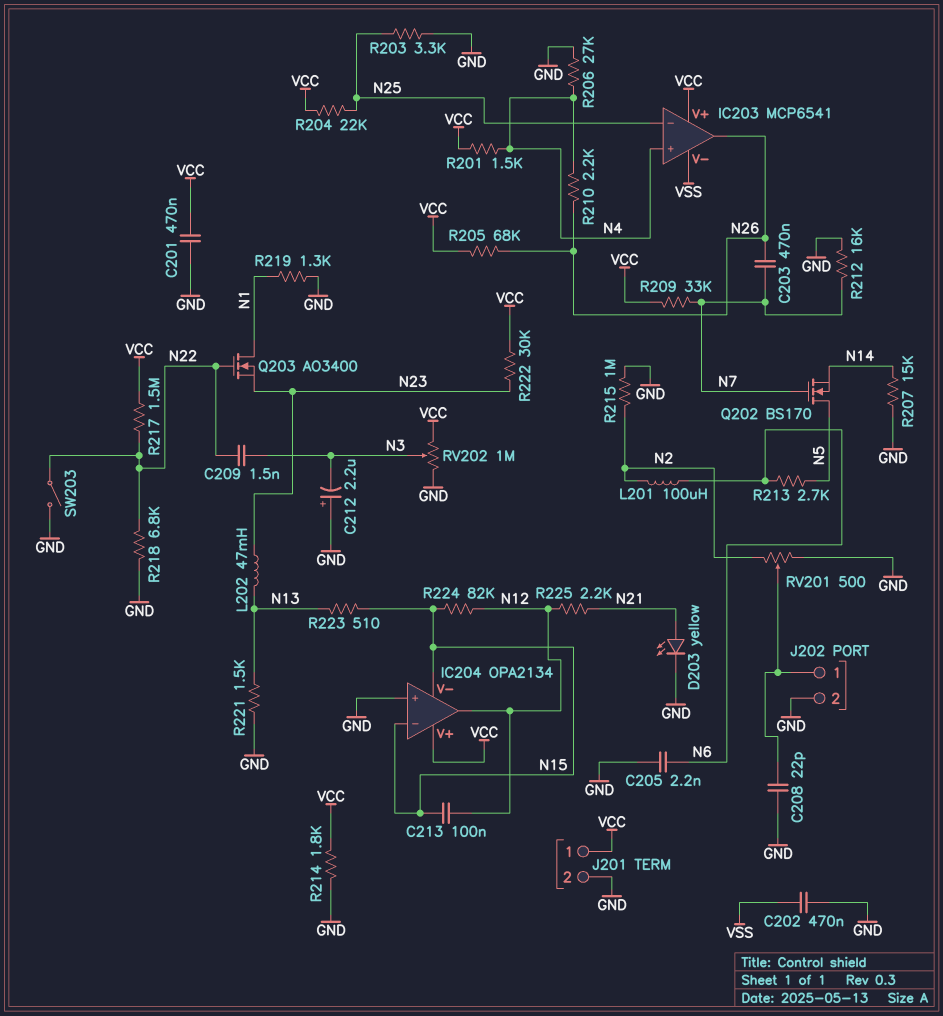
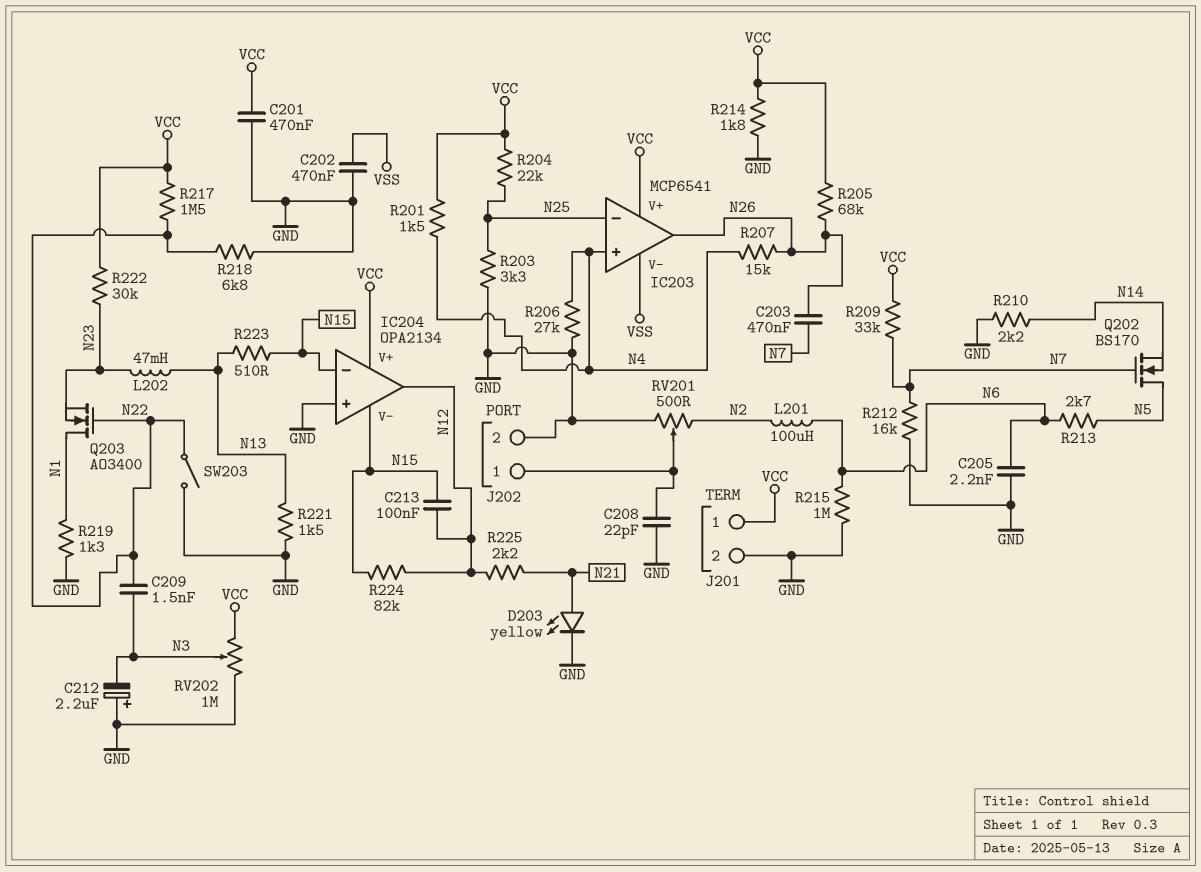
R207: 15k (GND, N14) -> 15k (N4, N26)
R210: 2.2k (N4, N26) -> 2.2k (GND, N14)
R215: 1M (GND, N2) -> 1M (GND, N6)

